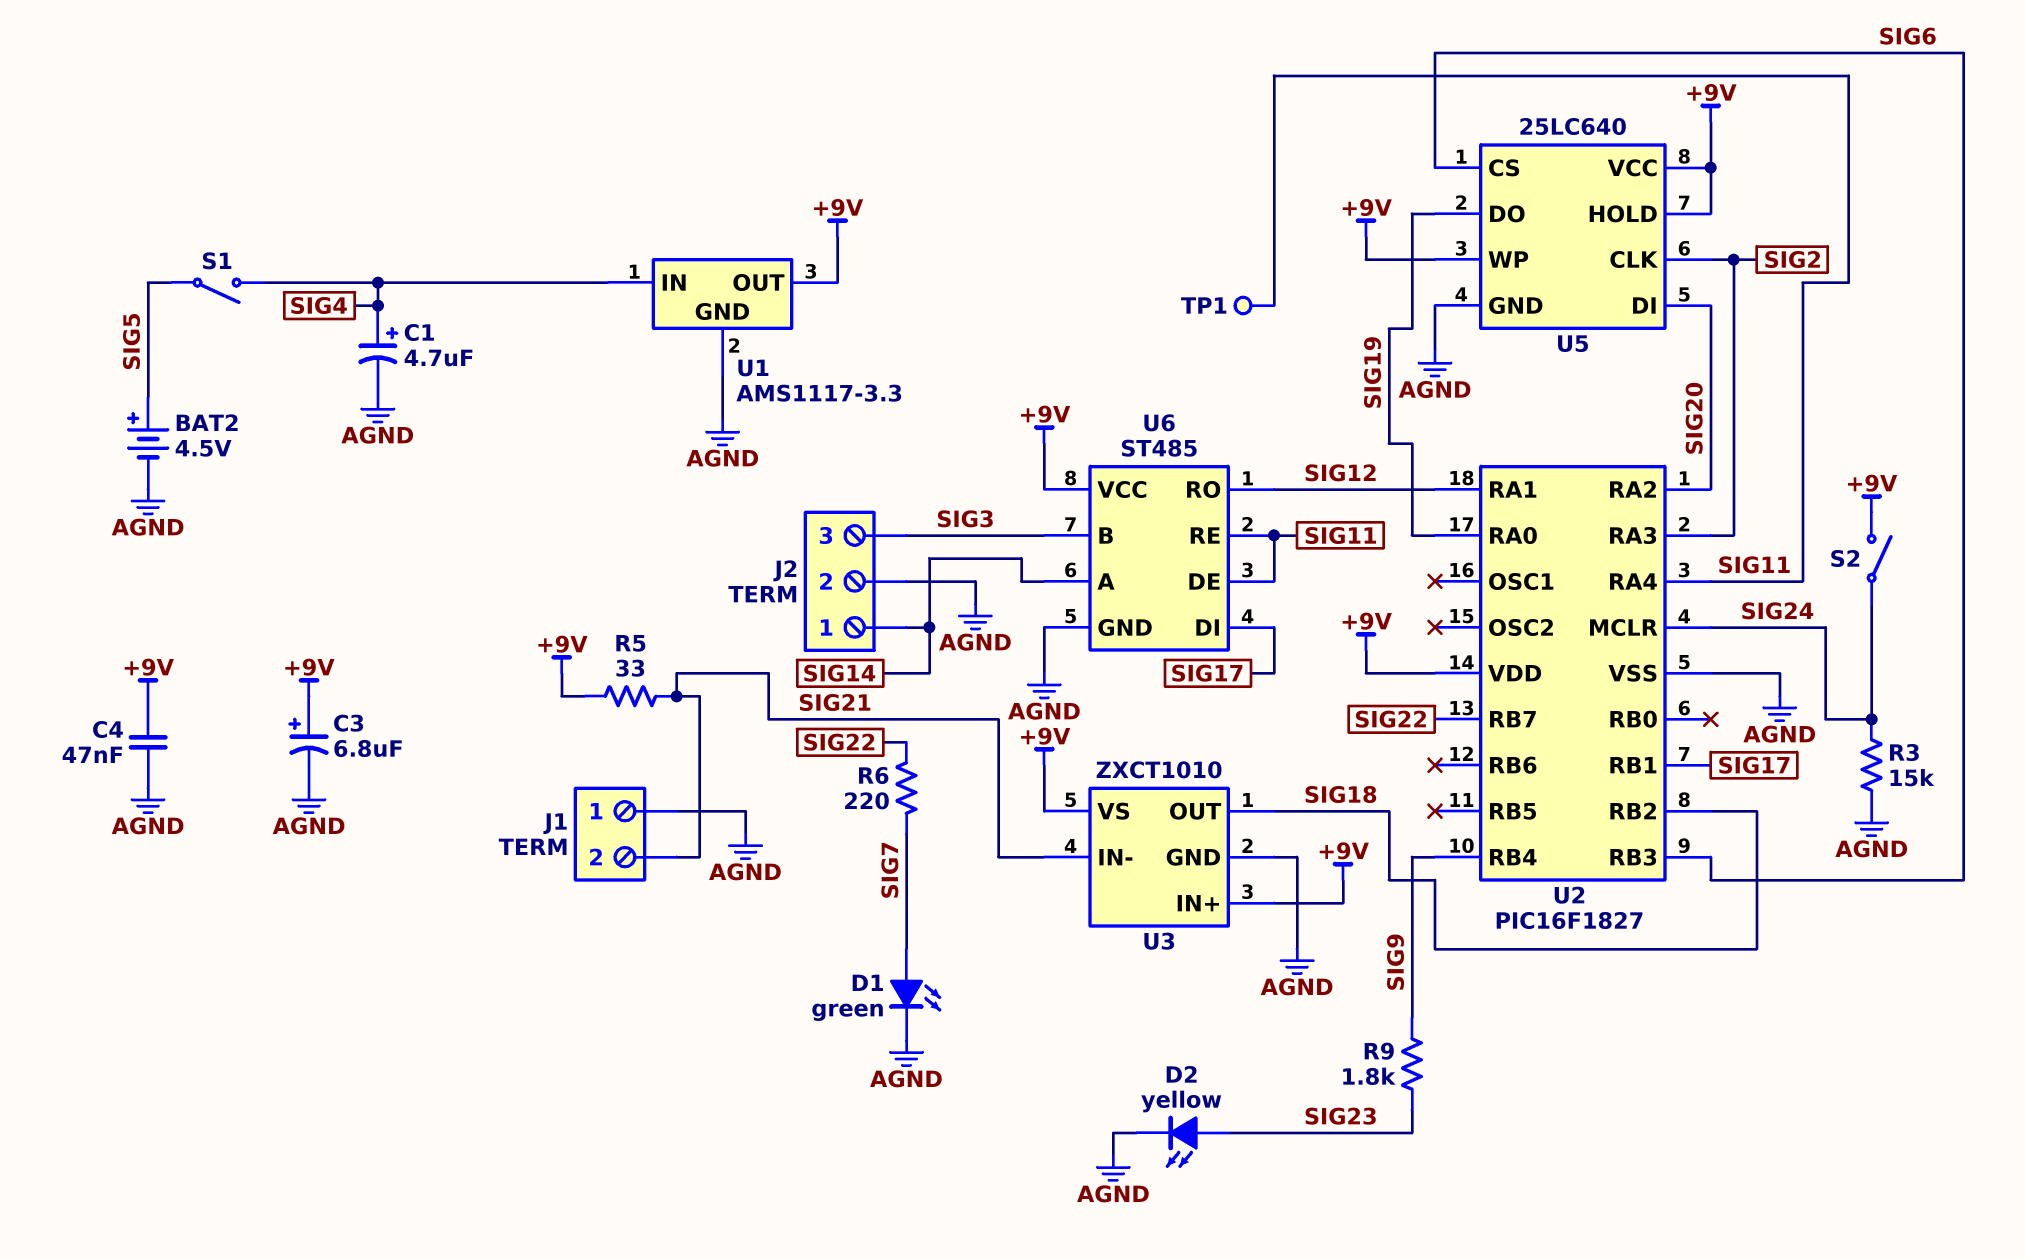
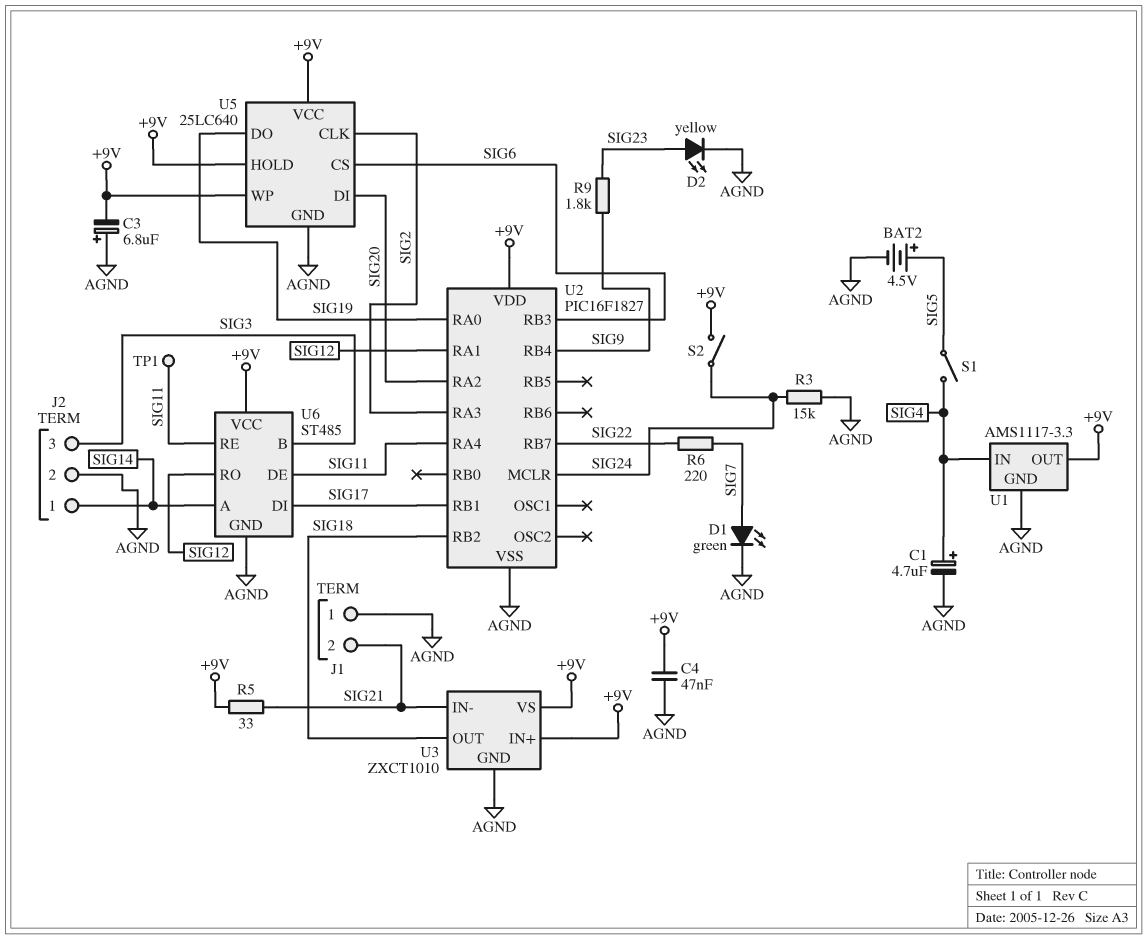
C3: 6.8uF (plus +9V, minus AGND) -> 6.8uF (plus AGND, minus +9V)

